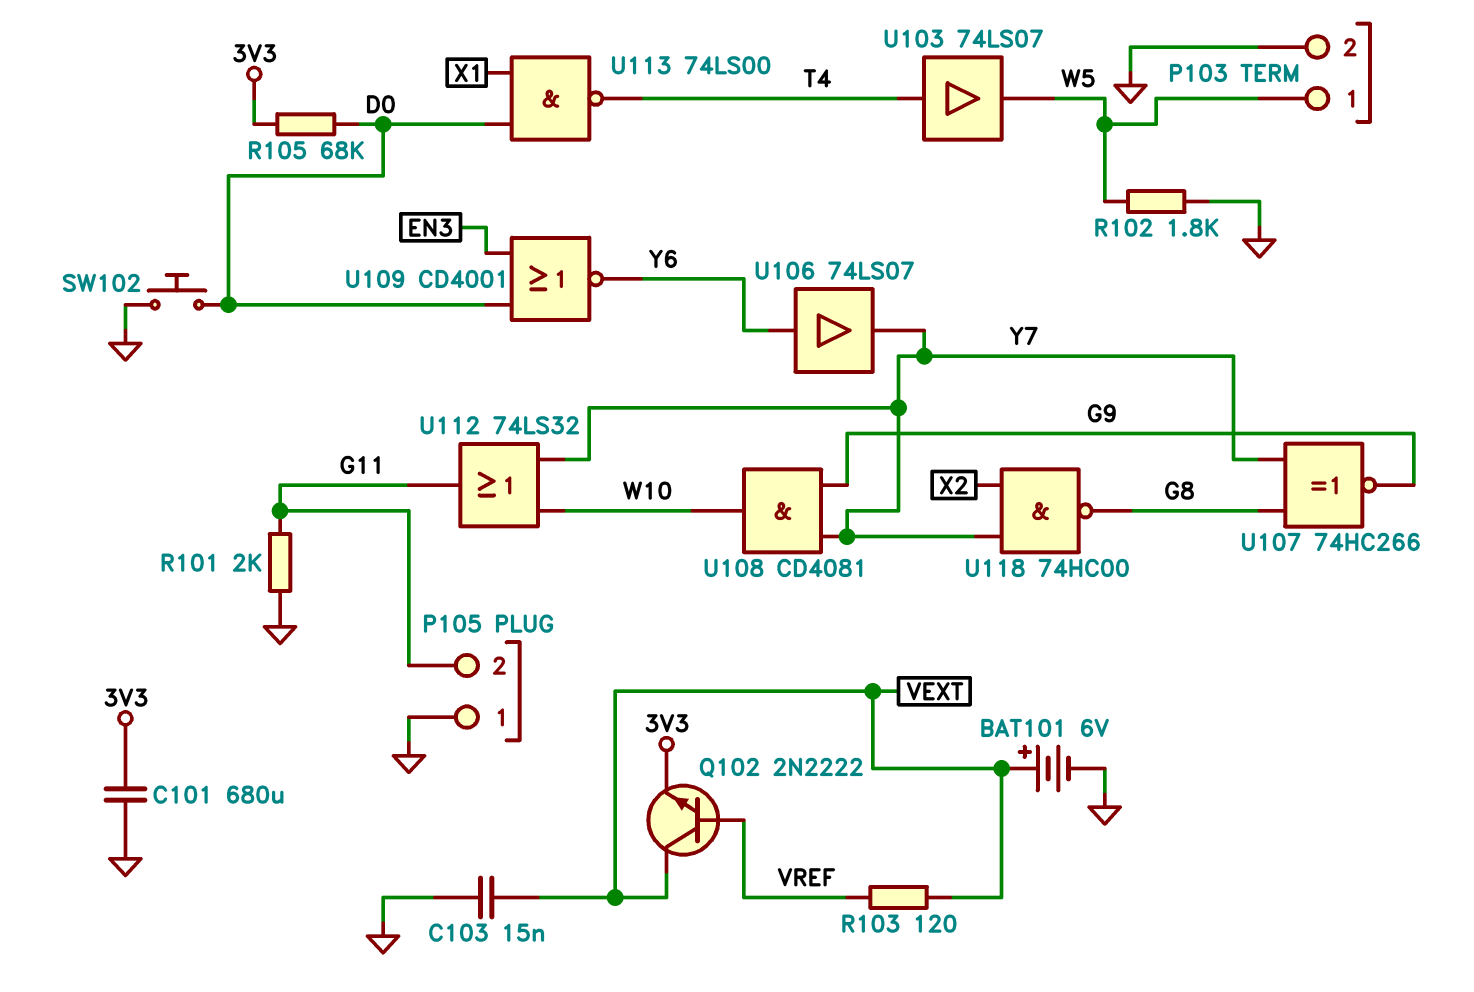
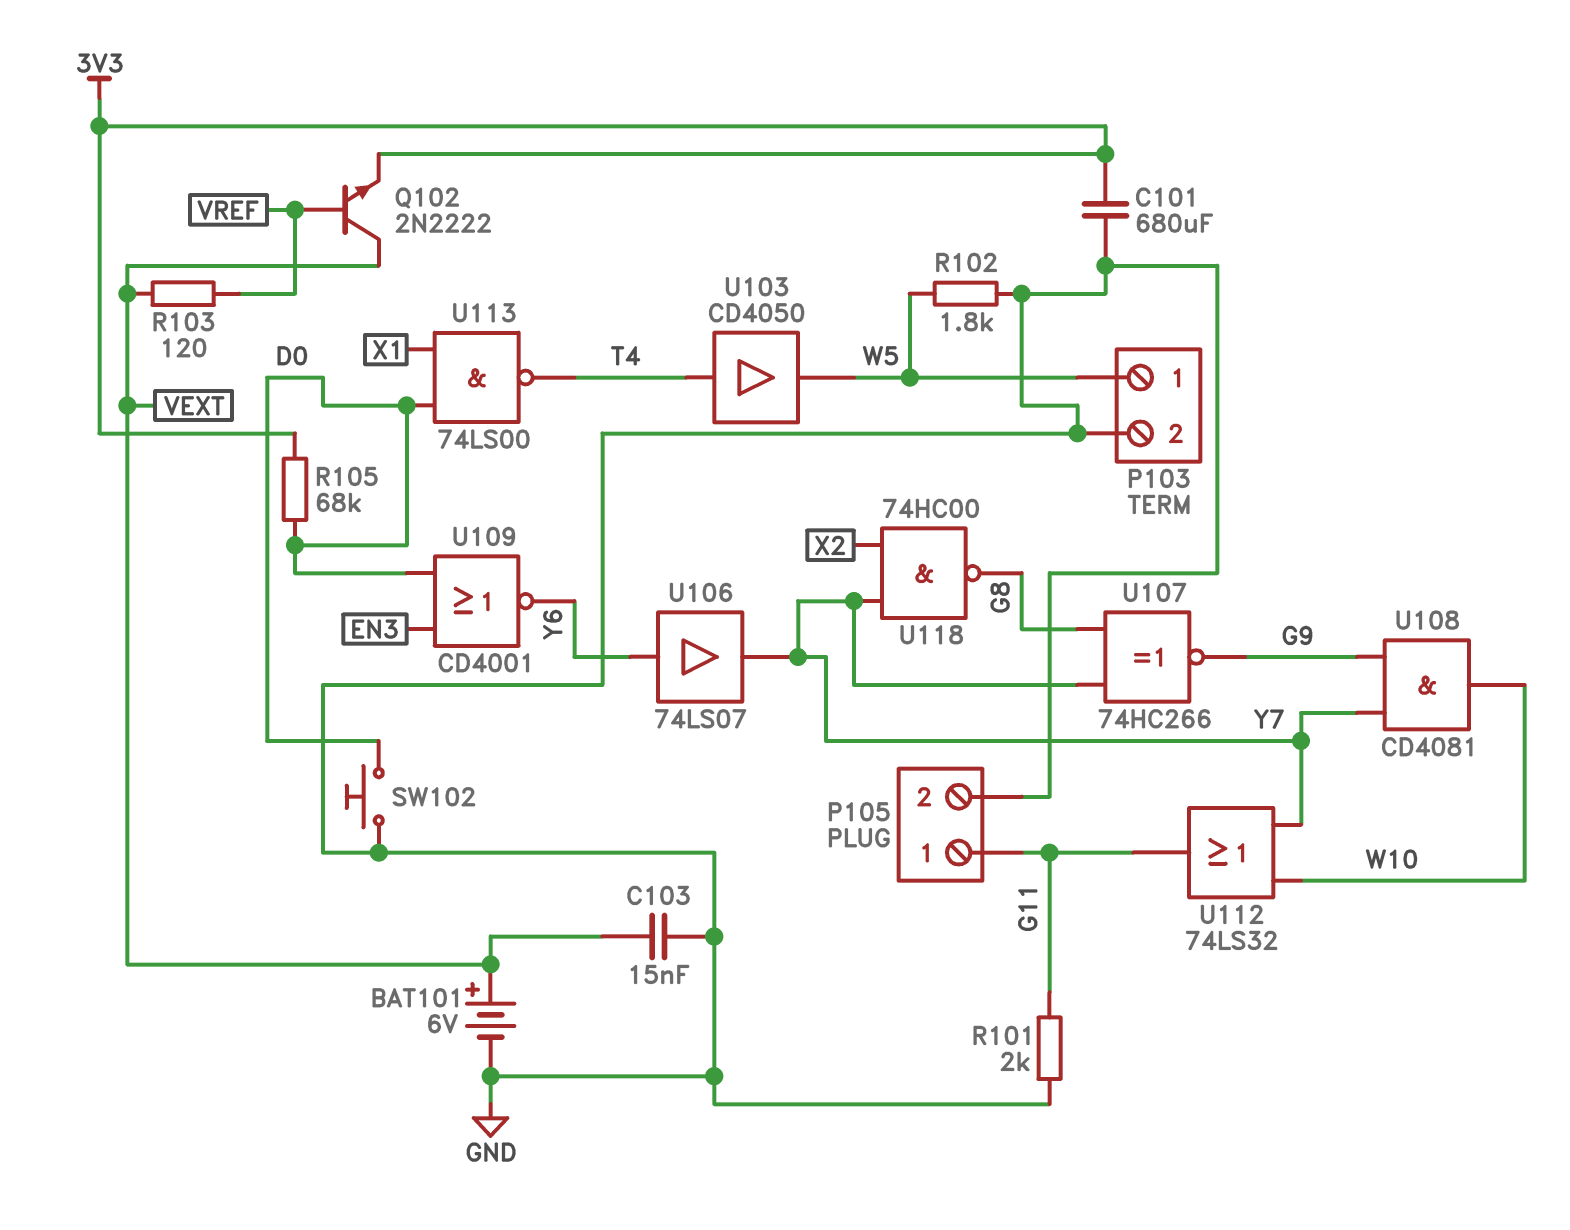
P105 pin 1: GND -> G11
P105 pin 2: G11 -> GND
U103: buffer 74LS07 (in T4, out W5) -> buffer CD4050 (in T4, out W5)

